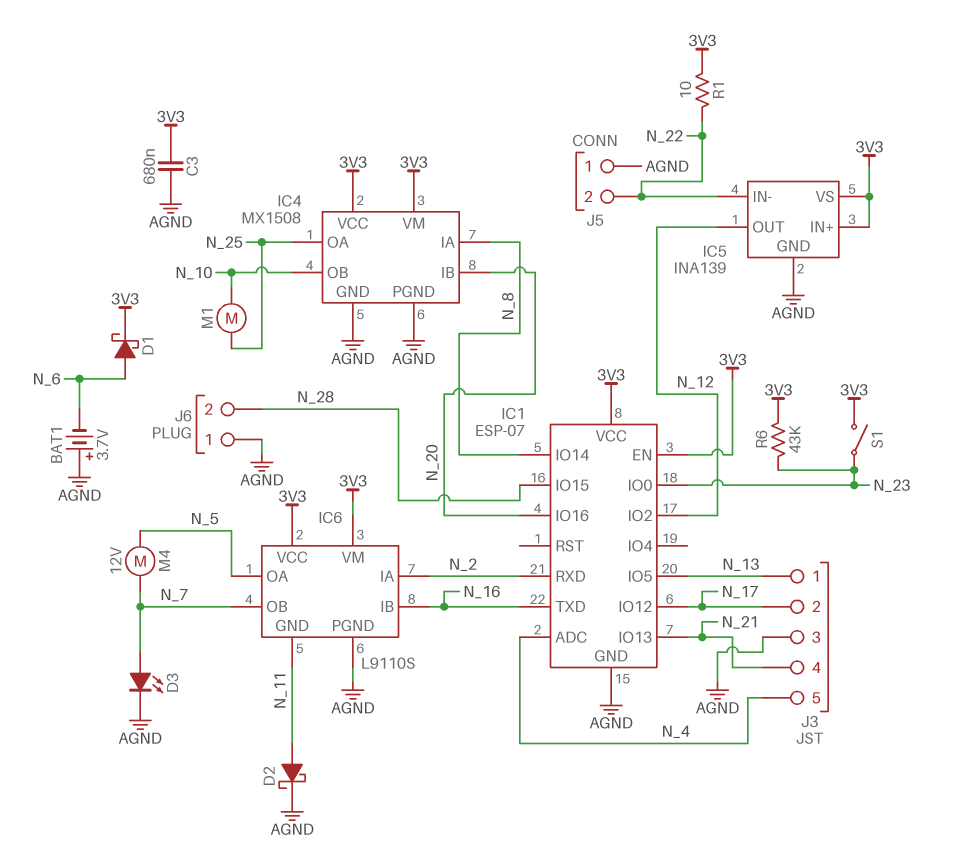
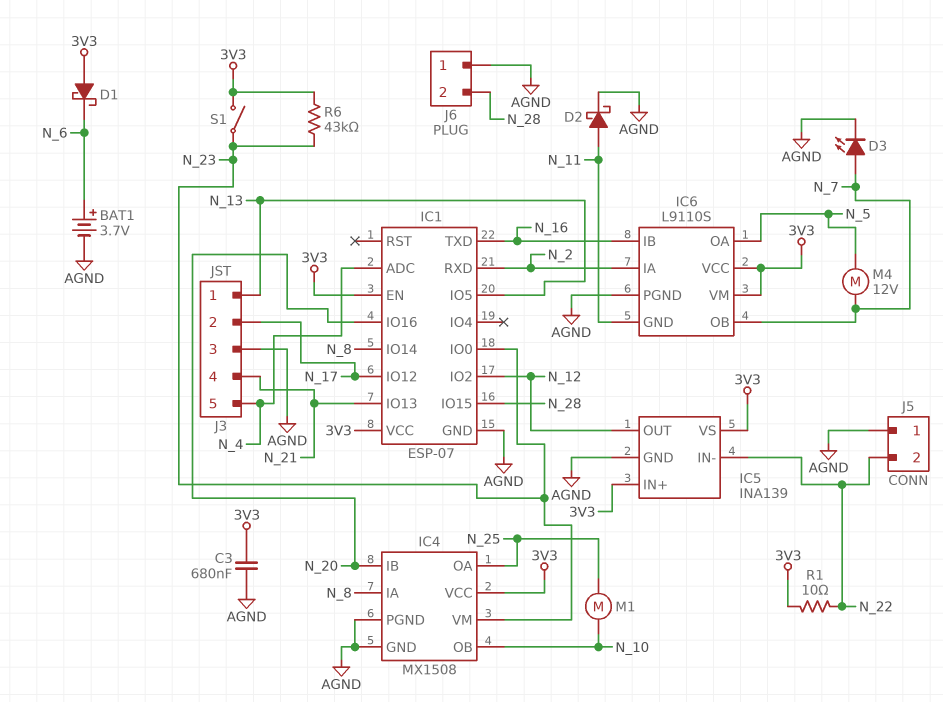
BAT1: 3.7V (plus AGND, minus N_6) -> 3.7V (plus N_6, minus AGND)
D1: schottky (A N_6, K 3V3) -> schottky (A 3V3, K N_6)
IC4 pin VM: 3V3 -> N_23

